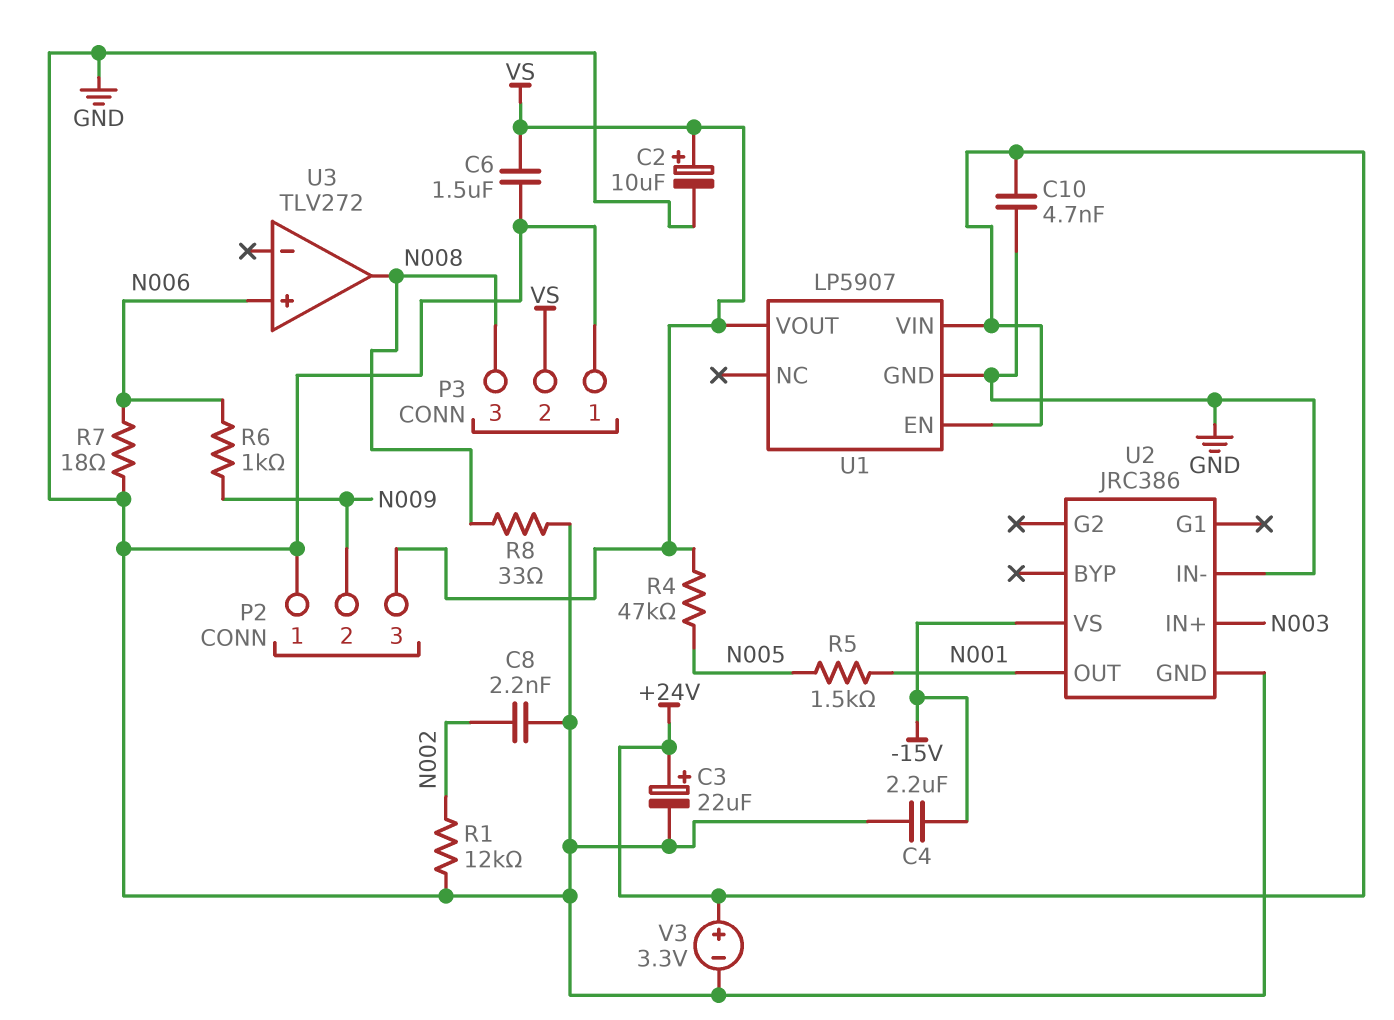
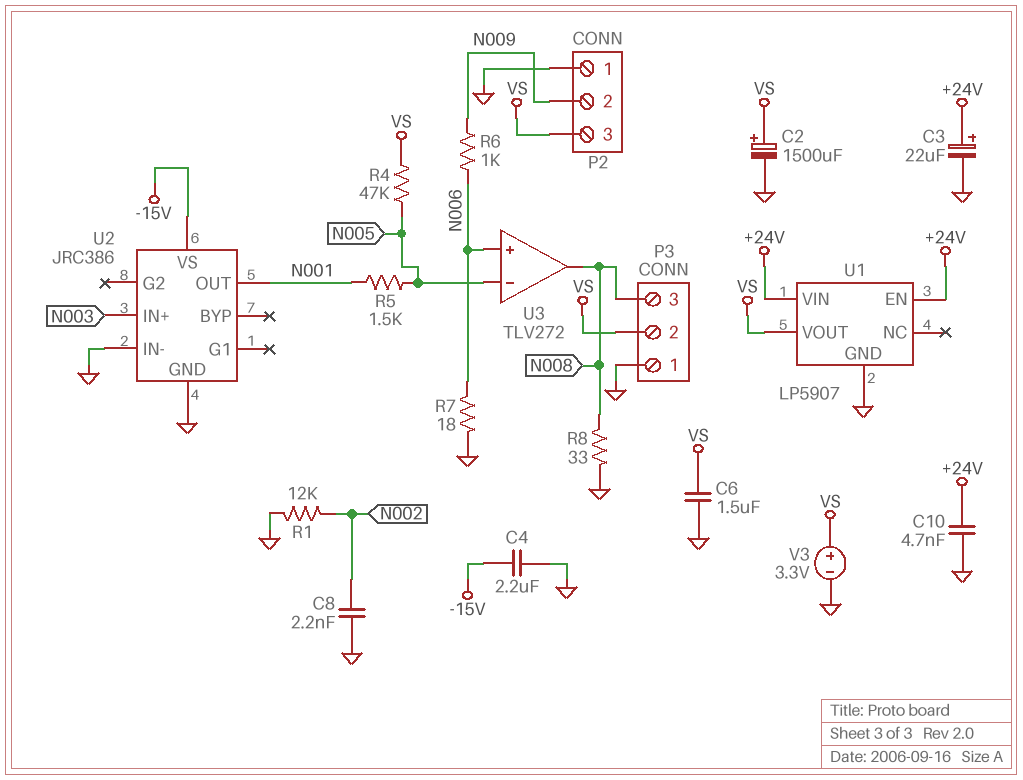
C2: 10uF (plus VS, minus GND) -> 1500uF (plus VS, minus GND)
U3 pin in-: none -> N005
V3: 3.3V (plus +24V, minus GND) -> 3.3V (plus VS, minus GND)

